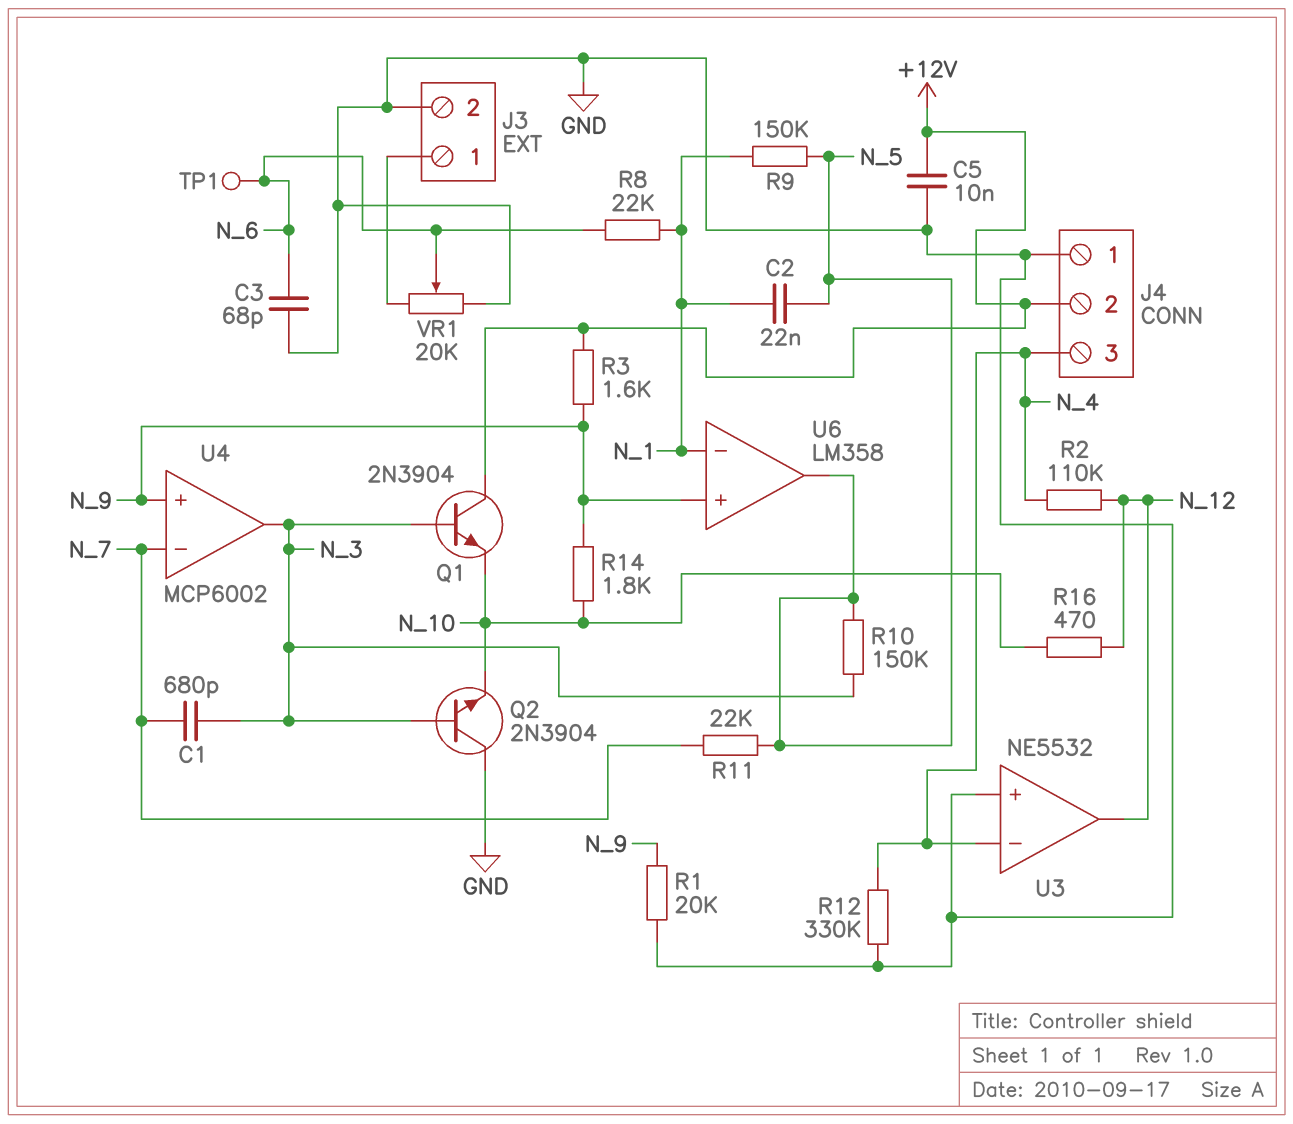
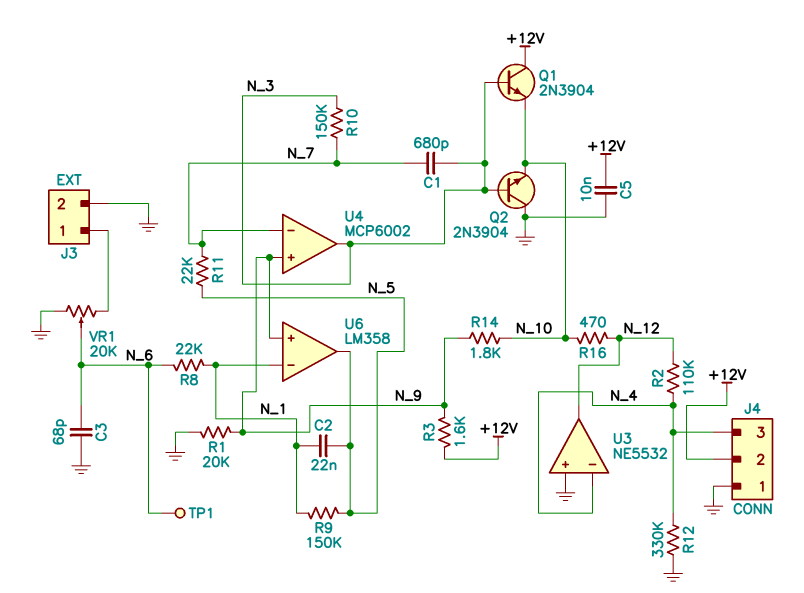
R10: 150k (N_3, N_5) -> 150k (N_3, N_7)

